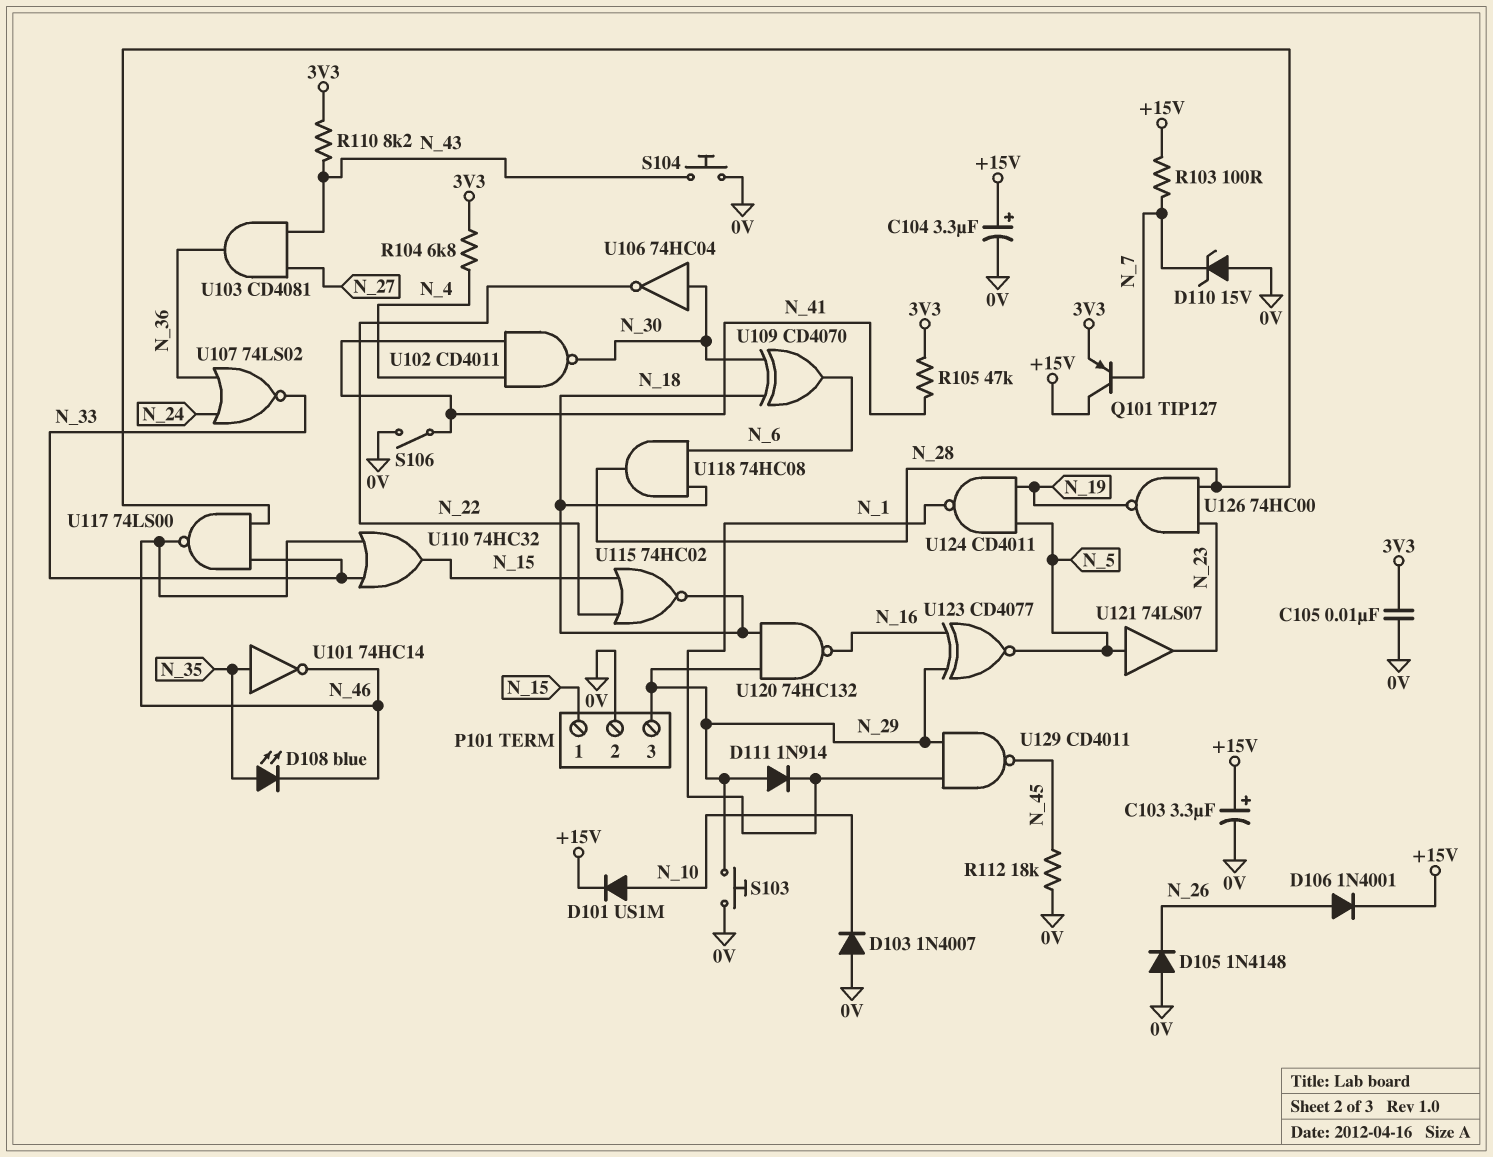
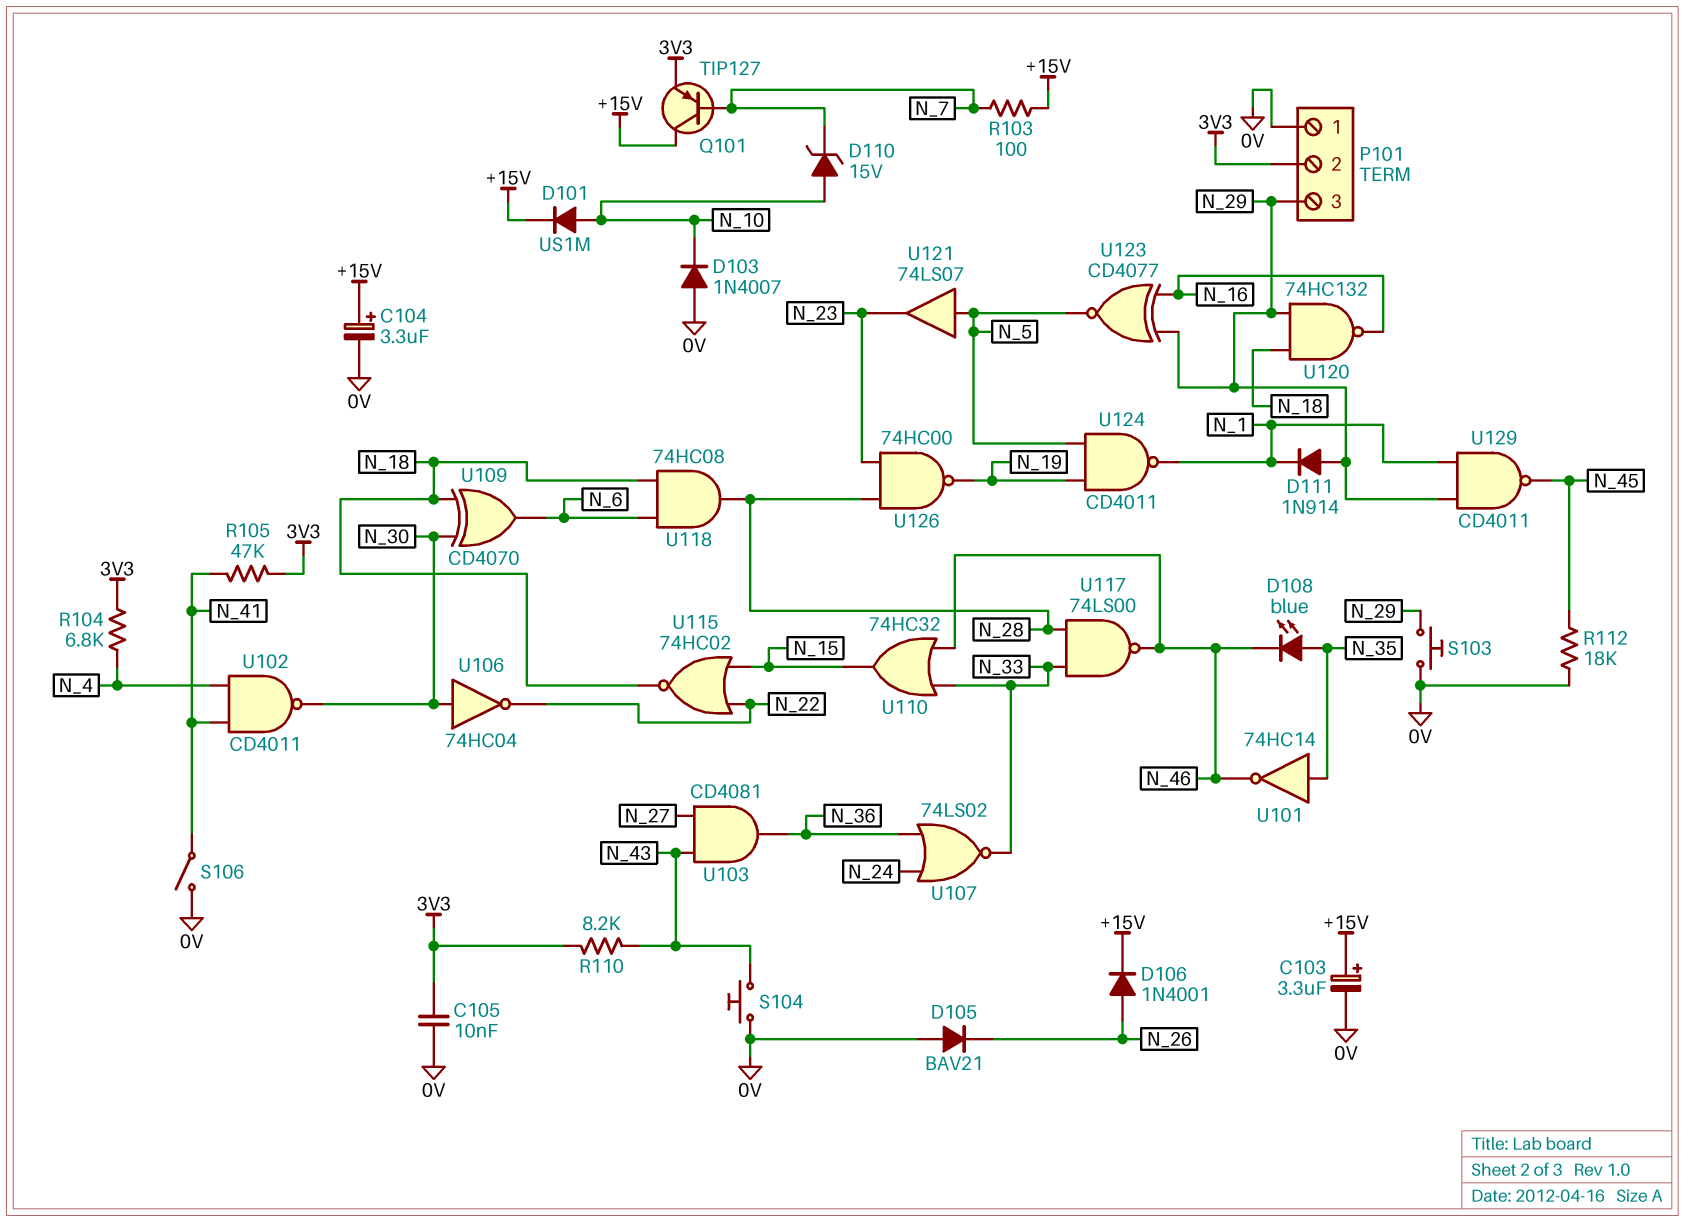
D105: diode 1N4148 (A 0V, K N_26) -> diode BAV21 (A 0V, K N_26)
D110: zener 15V (A 0V, K N_7) -> zener 15V (A N_10, K N_7)
P101 pin 1: N_15 -> 0V
P101 pin 2: 0V -> 3V3

